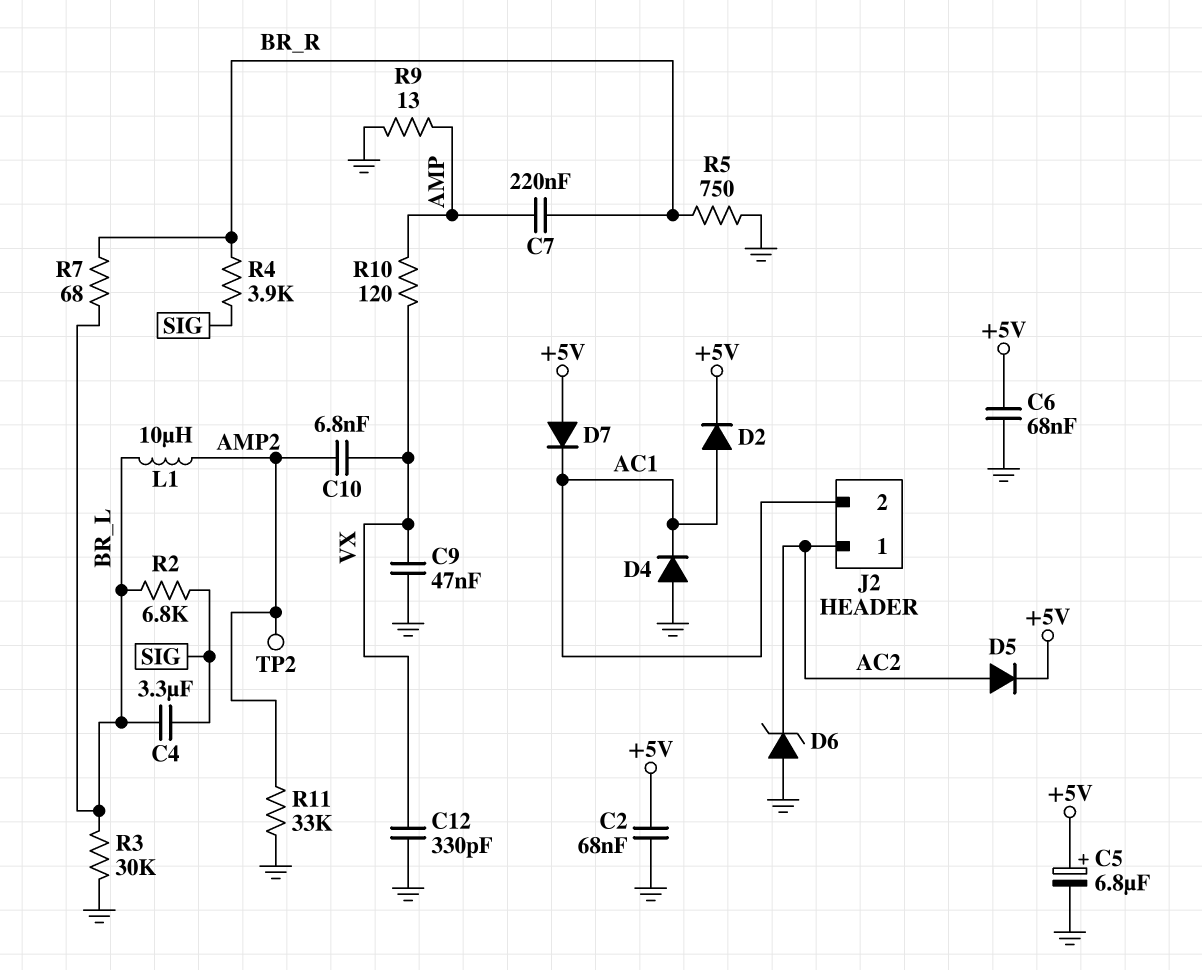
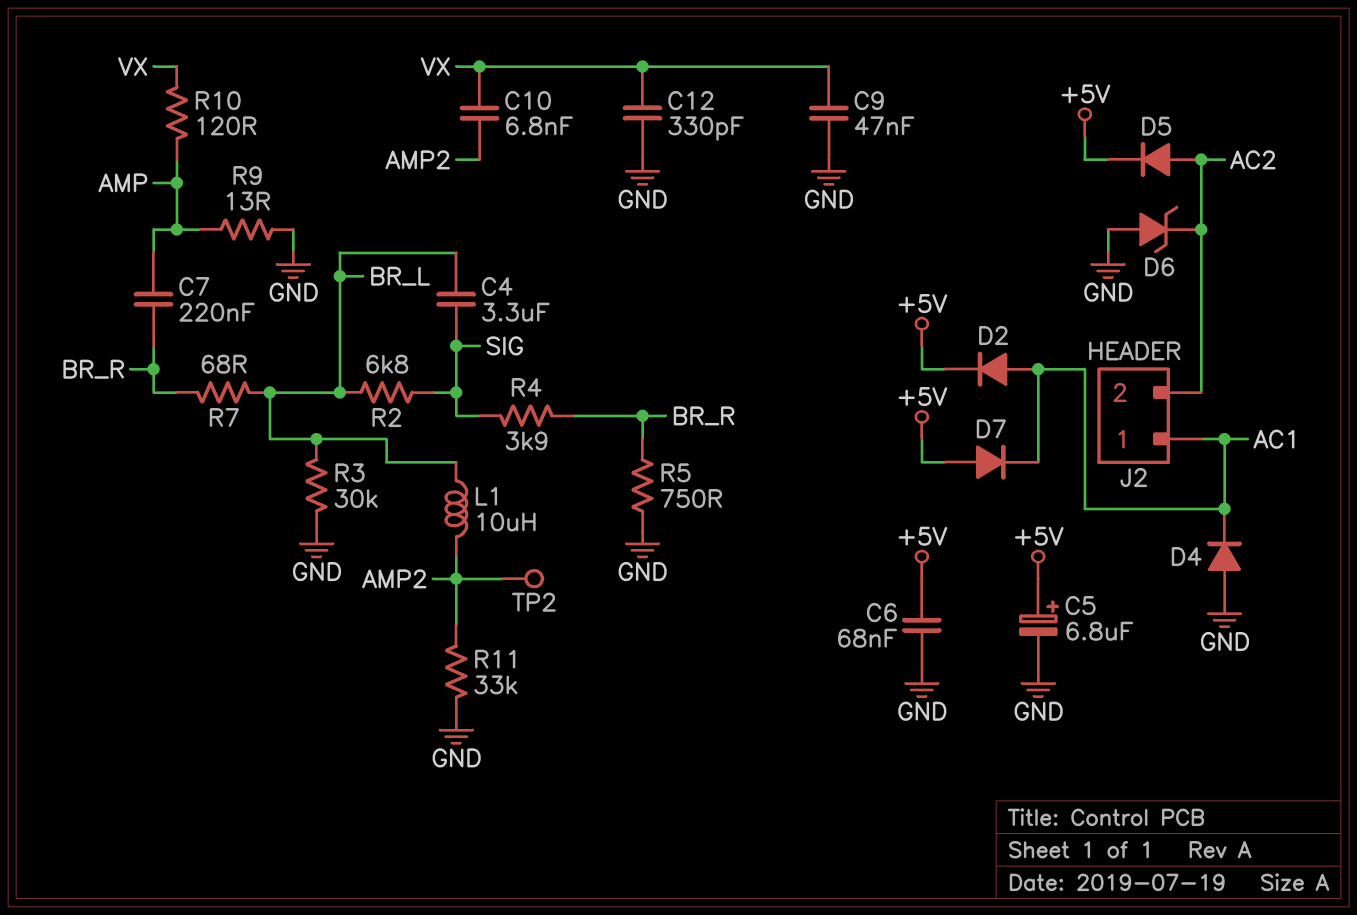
C2: 68nF (+5V, GND) -> none
J2 pin 1: AC2 -> AC1
J2 pin 2: AC1 -> AC2

